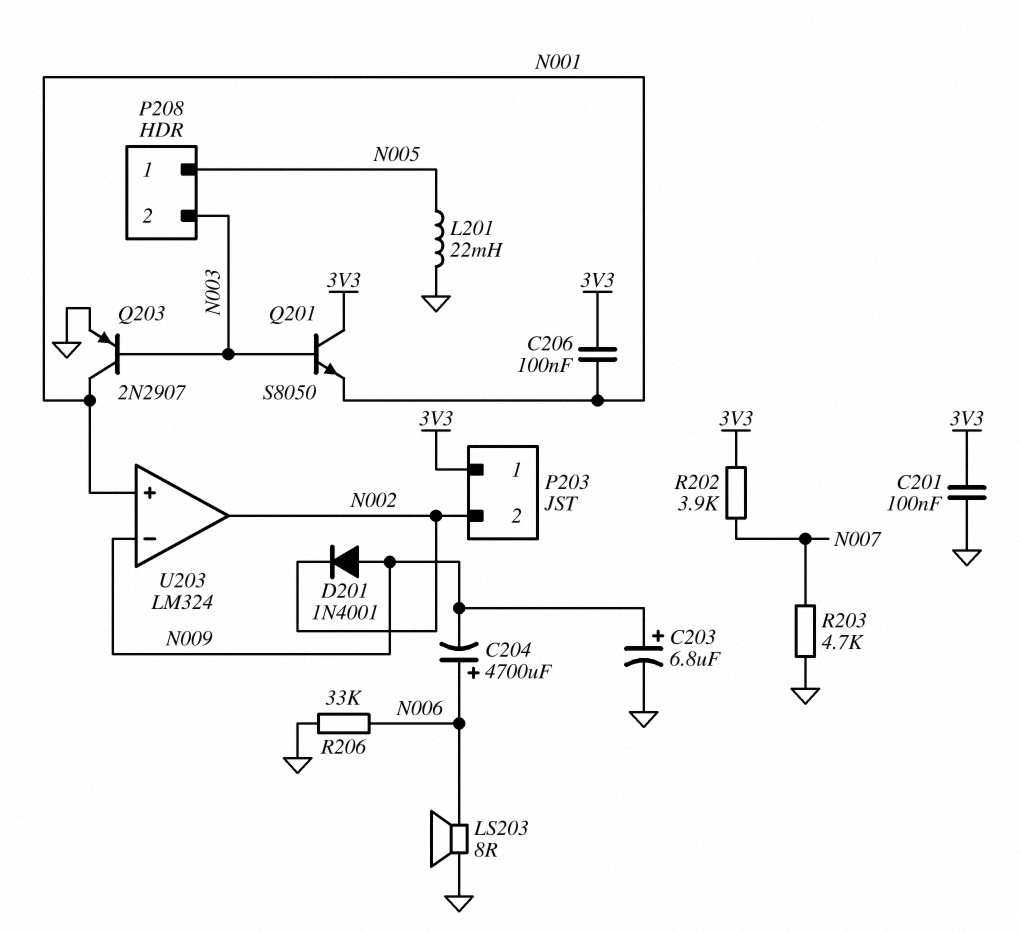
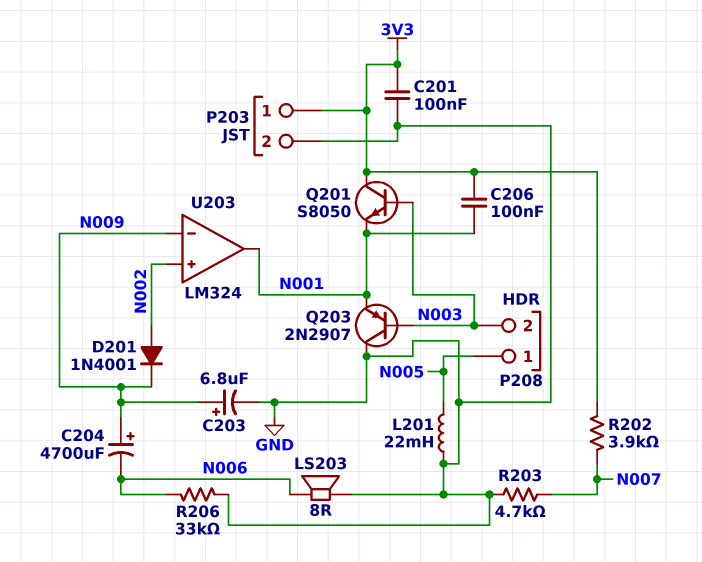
C204: 4700uF (plus N006, minus N009) -> 4700uF (plus N009, minus N006)
D201: diode 1N4001 (A N009, K N002) -> diode 1N4001 (A N002, K N009)
P203 pin 2: N002 -> GND
Q203: PNP 2N2907 (B N003, C N001, E GND) -> PNP 2N2907 (B N003, C GND, E N001)
U203 pin in+: N001 -> N002
U203 pin out: N002 -> N001

